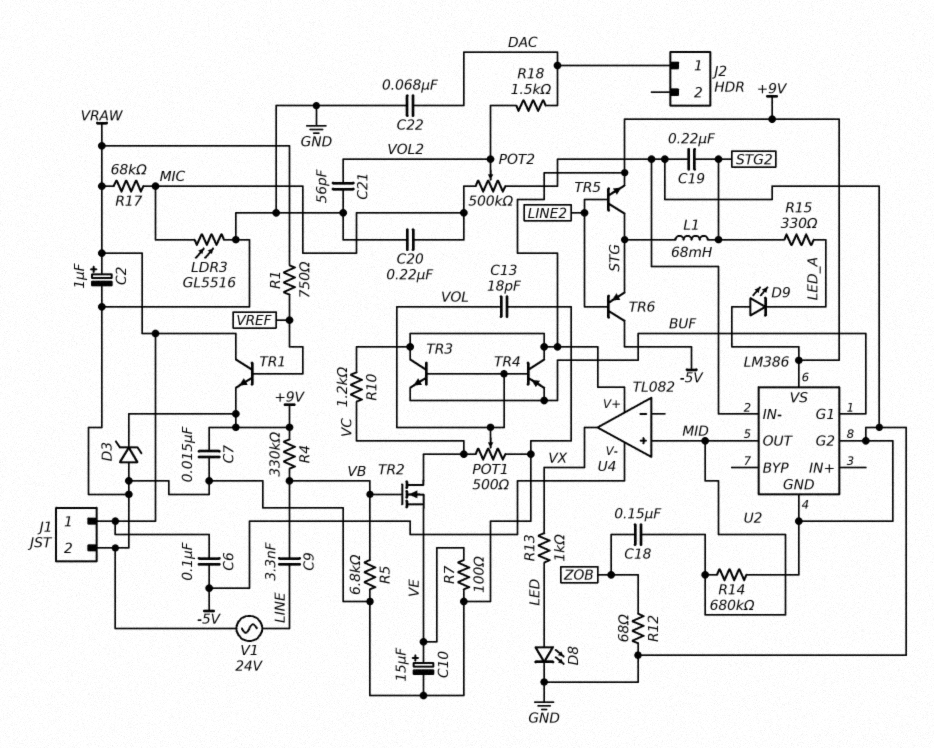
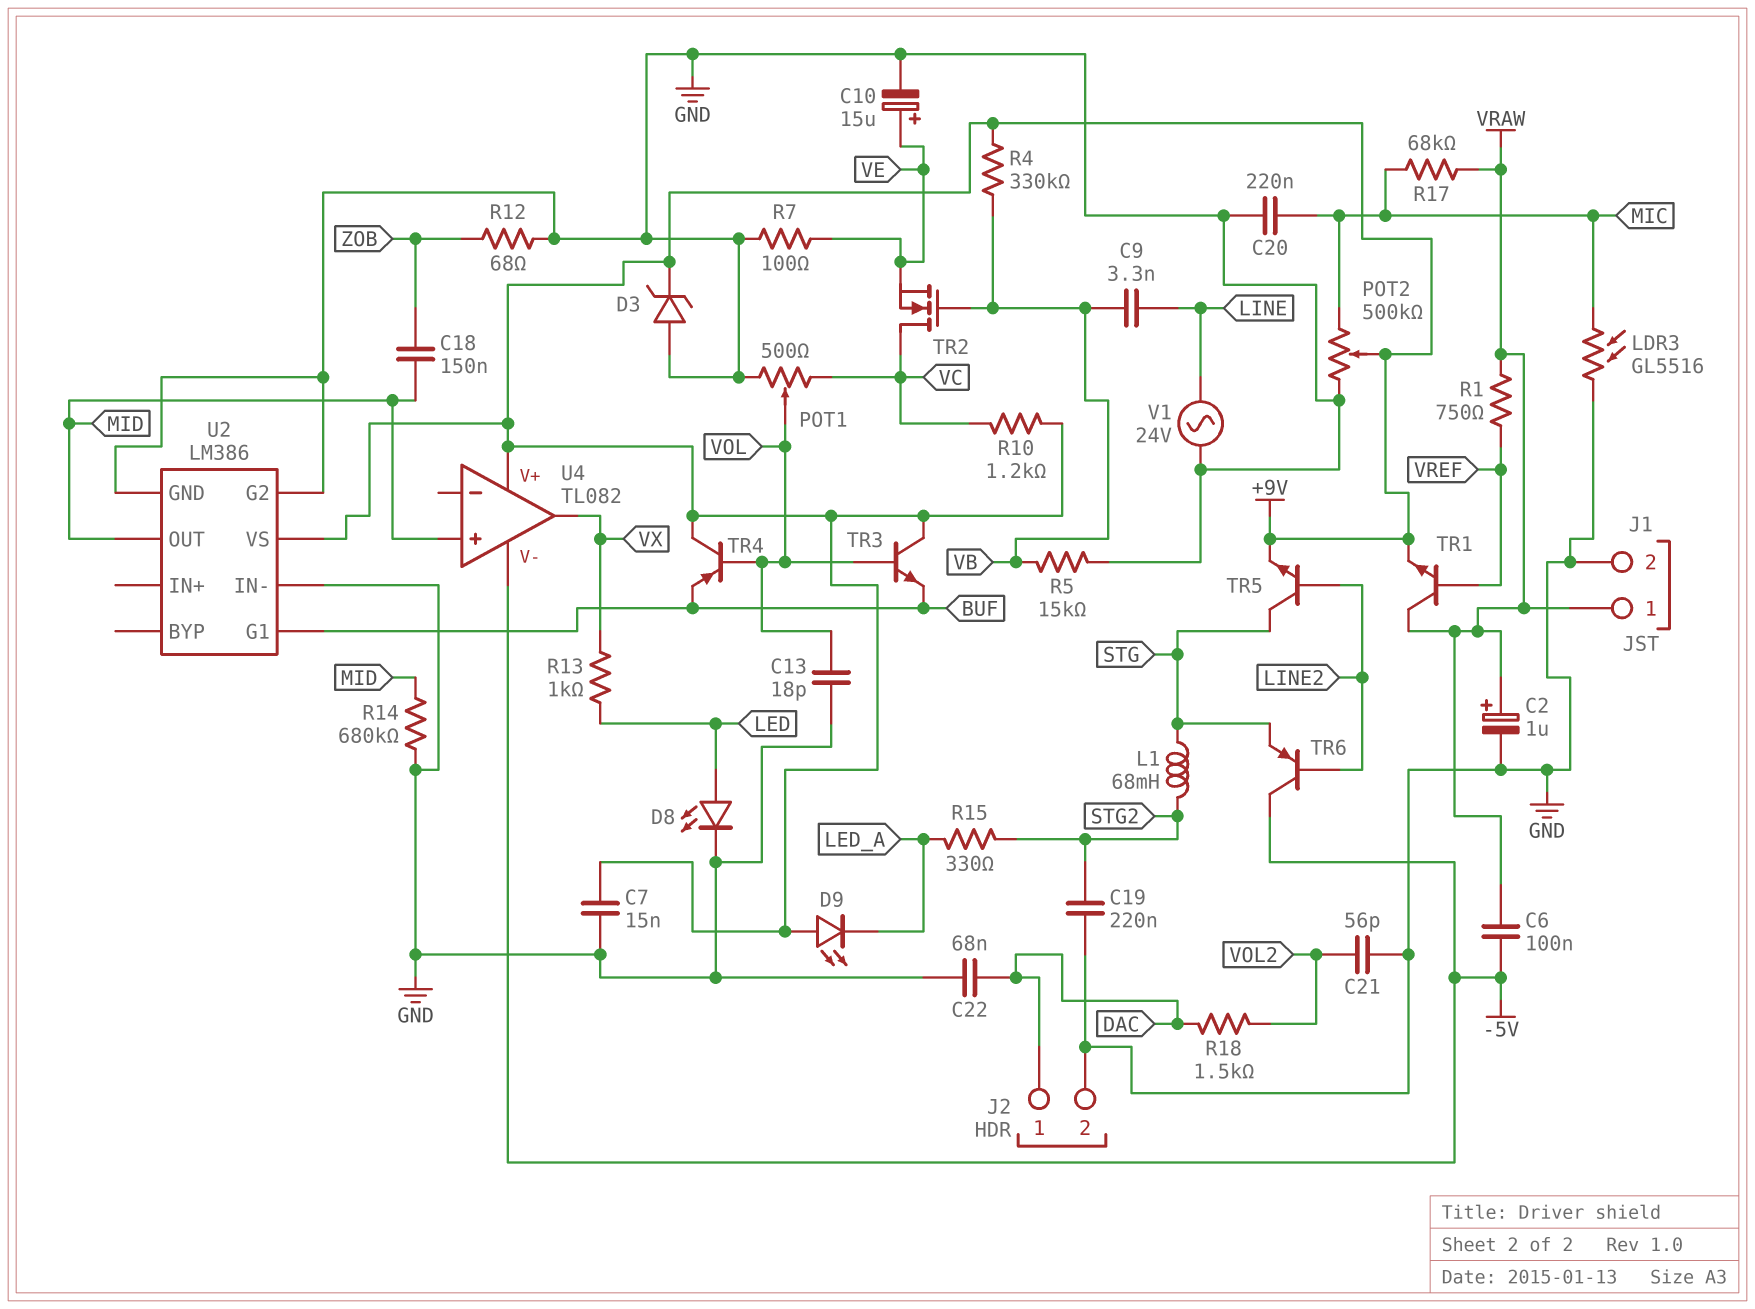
J2 pin 2: none -> GND
POT2: 500k (GND, MIC, wiper VOL2) -> 500k (GND, MIC, wiper +9V)
R5: 6.8k (GND, VB) -> 15k (GND, VB)

